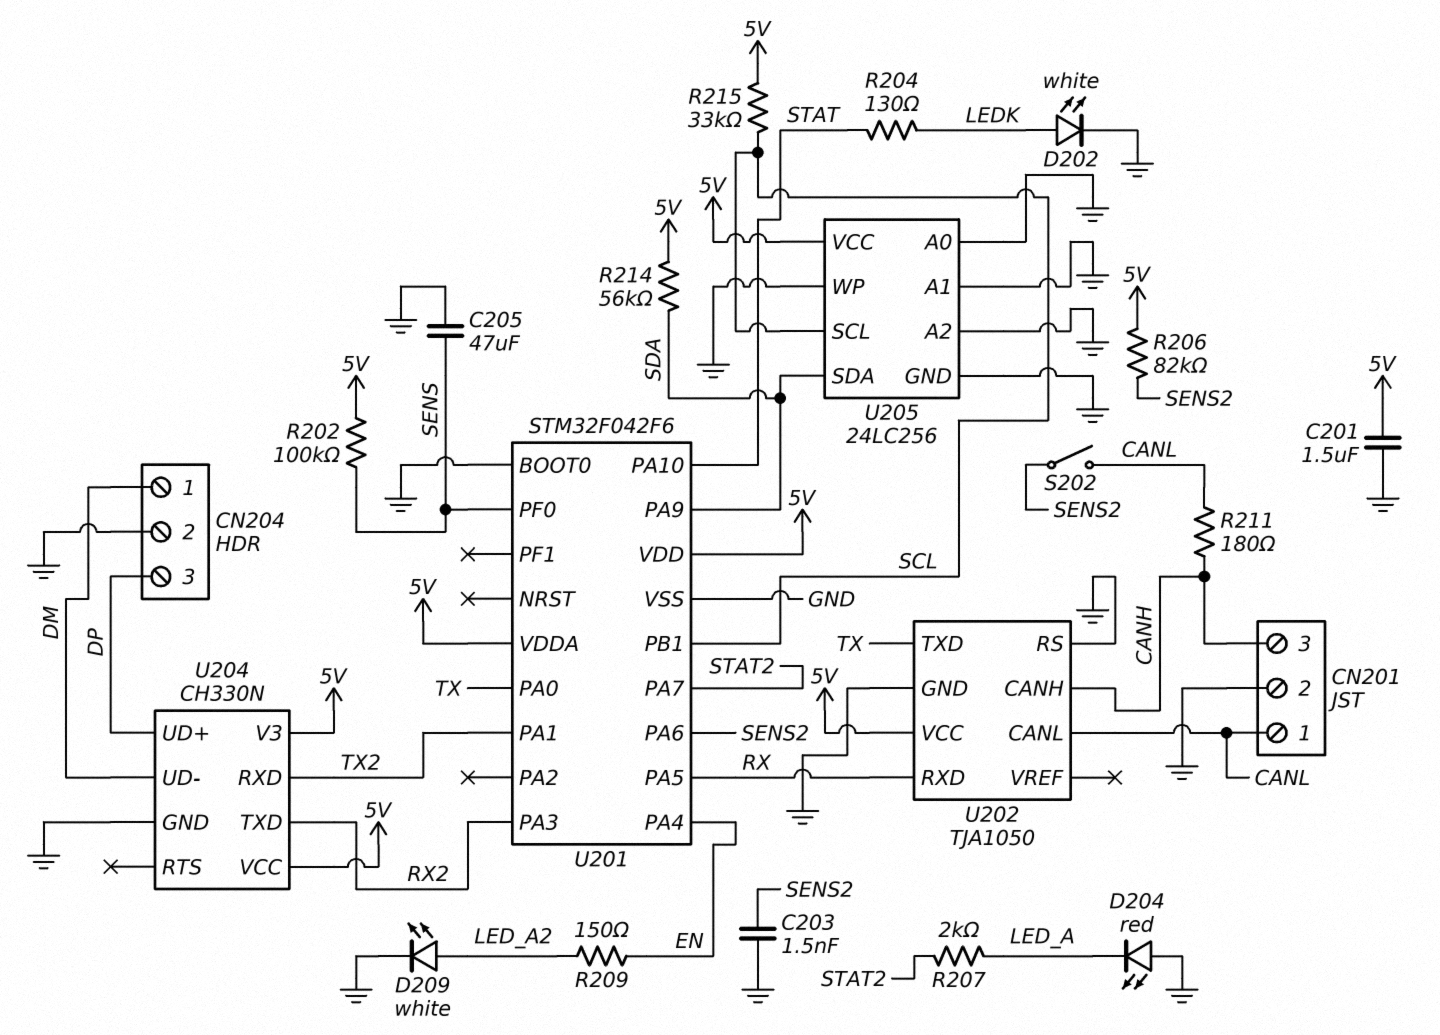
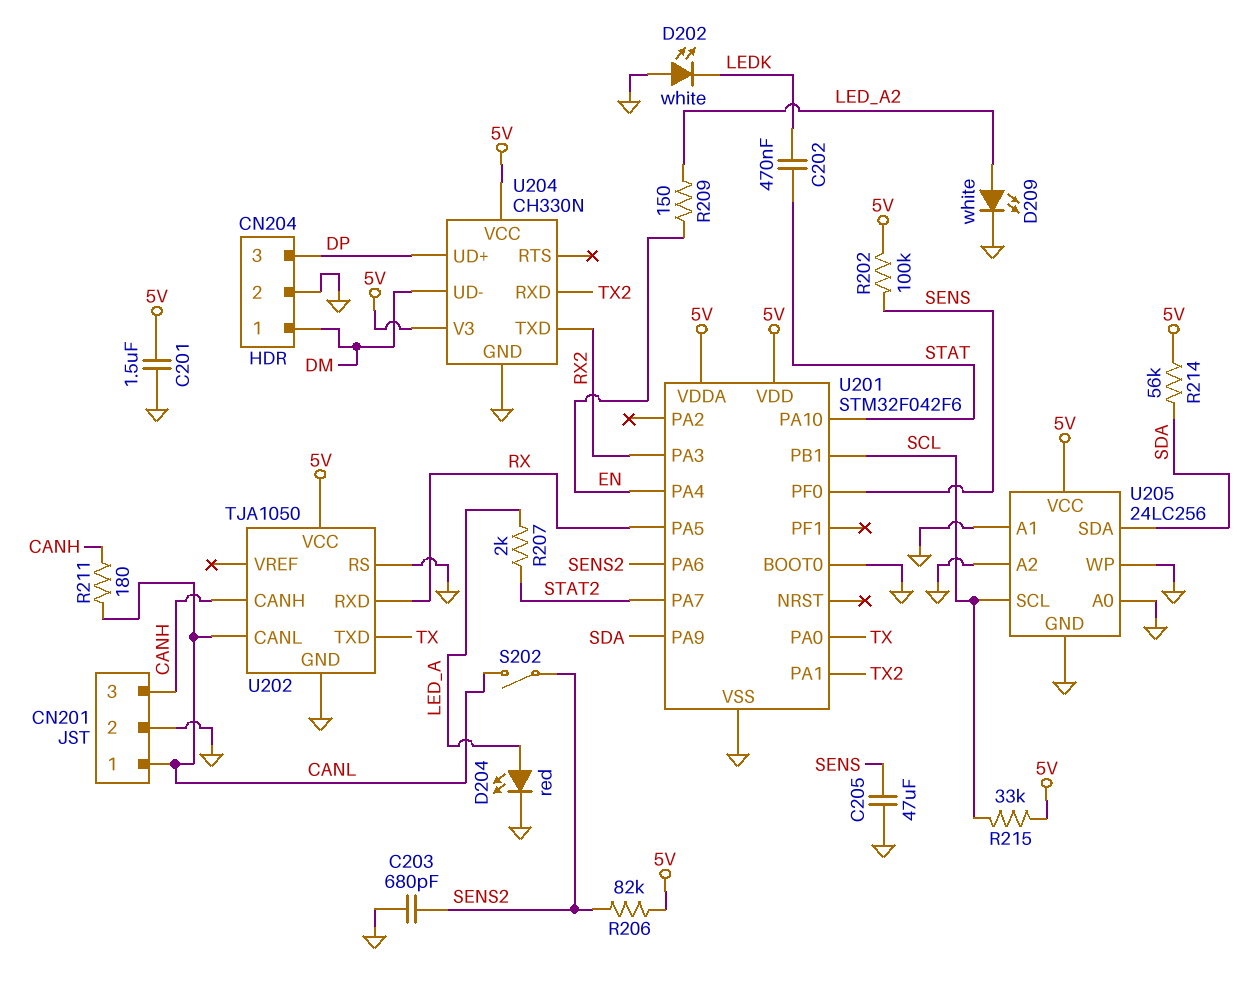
C202: none -> 470nF (LEDK, STAT)
C203: 1.5nF (GND, SENS2) -> 680pF (GND, SENS2)
D202: LED white (A LEDK, K GND) -> LED white (A GND, K LEDK)
D204: LED red (A GND, K LED_A) -> LED red (A LED_A, K GND)
R204: 130 (LEDK, STAT) -> none

